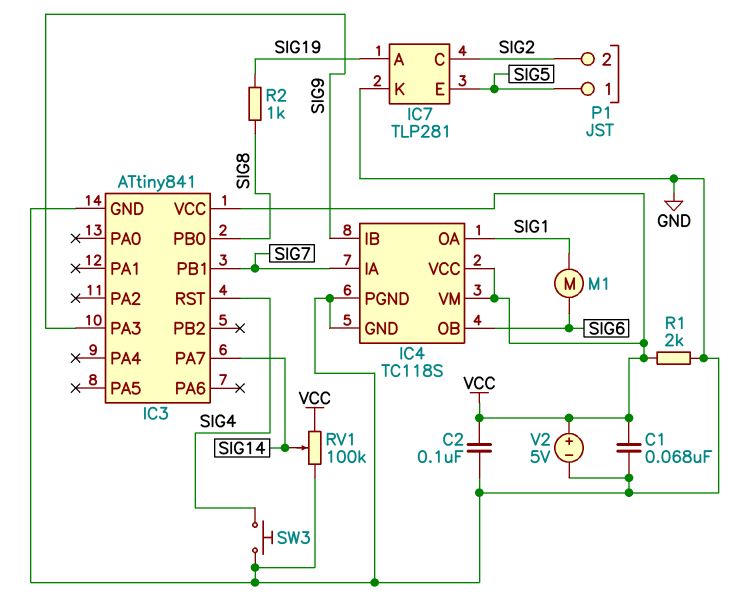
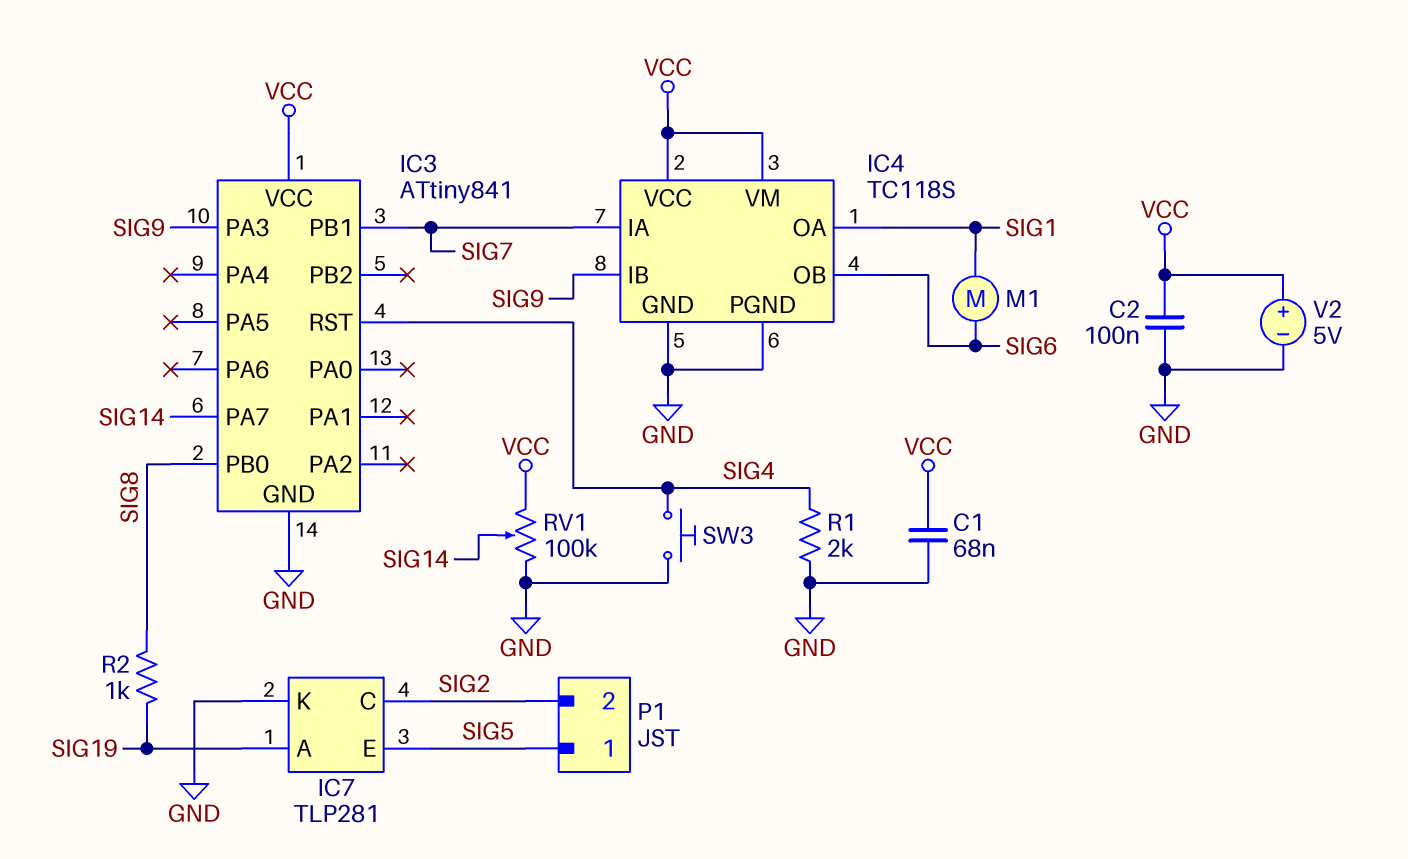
R1: 2k (GND, VCC) -> 2k (GND, SIG4)

